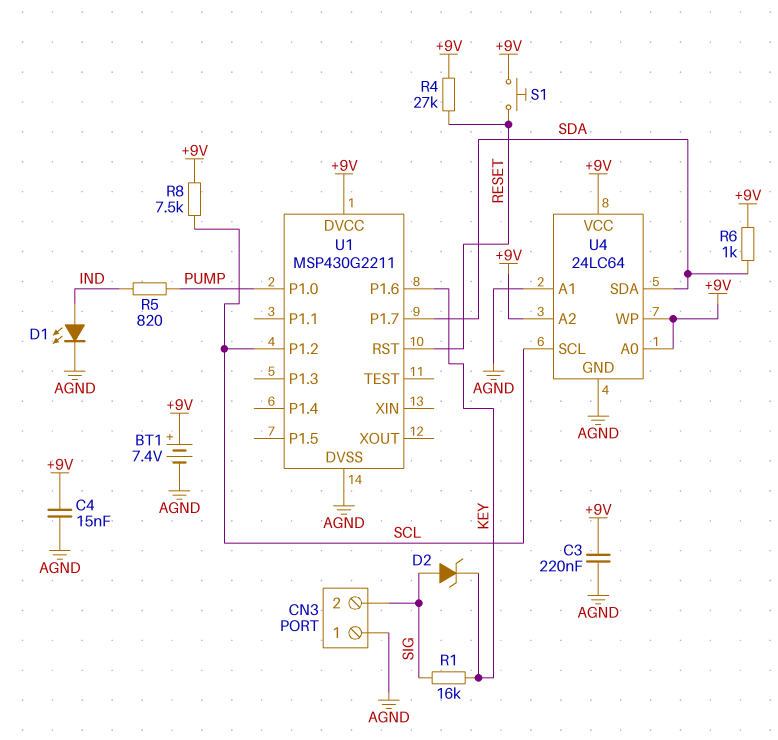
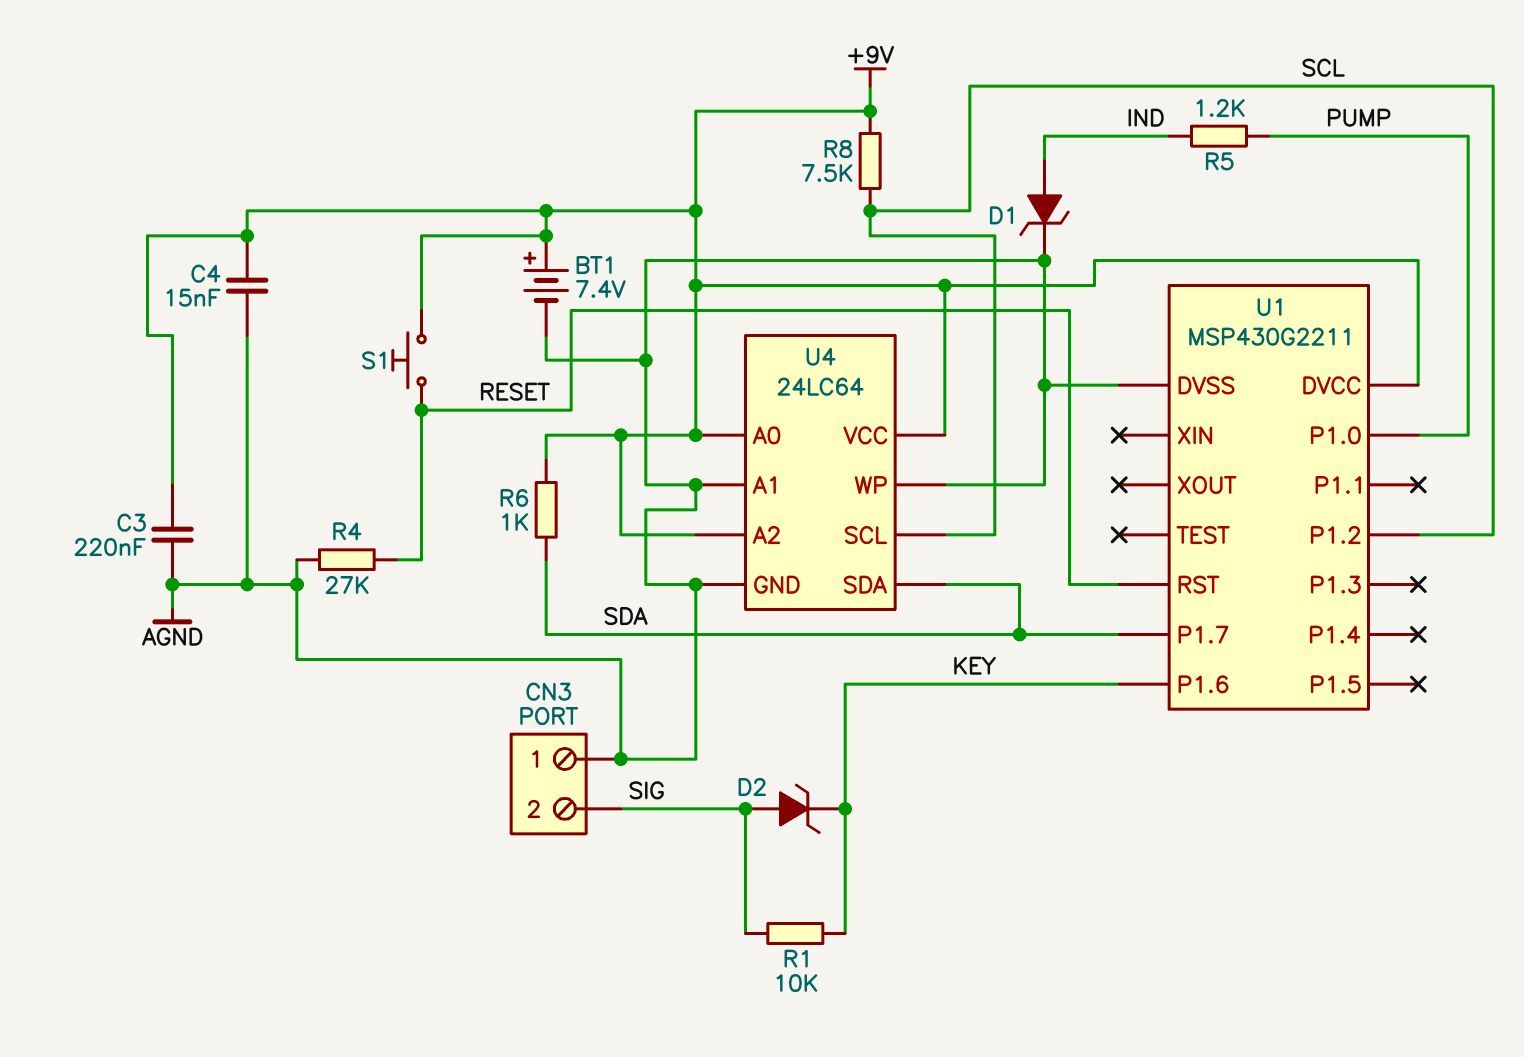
D1: LED (A IND, K AGND) -> zener (A IND, K AGND)
R1: 16k (KEY, SIG) -> 10k (KEY, SIG)
R4: 27k (+9V, RESET) -> 27k (AGND, RESET)
R5: 820 (IND, PUMP) -> 1.2k (IND, PUMP)
U4 pin WP: +9V -> AGND

